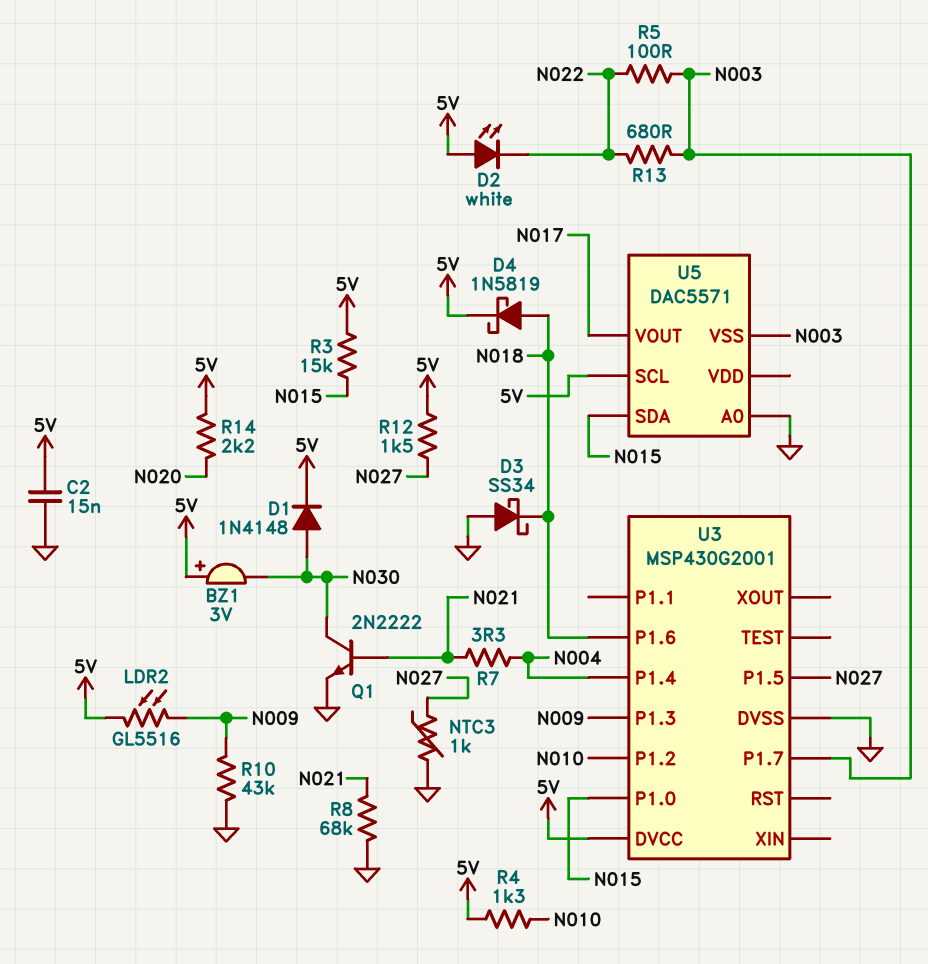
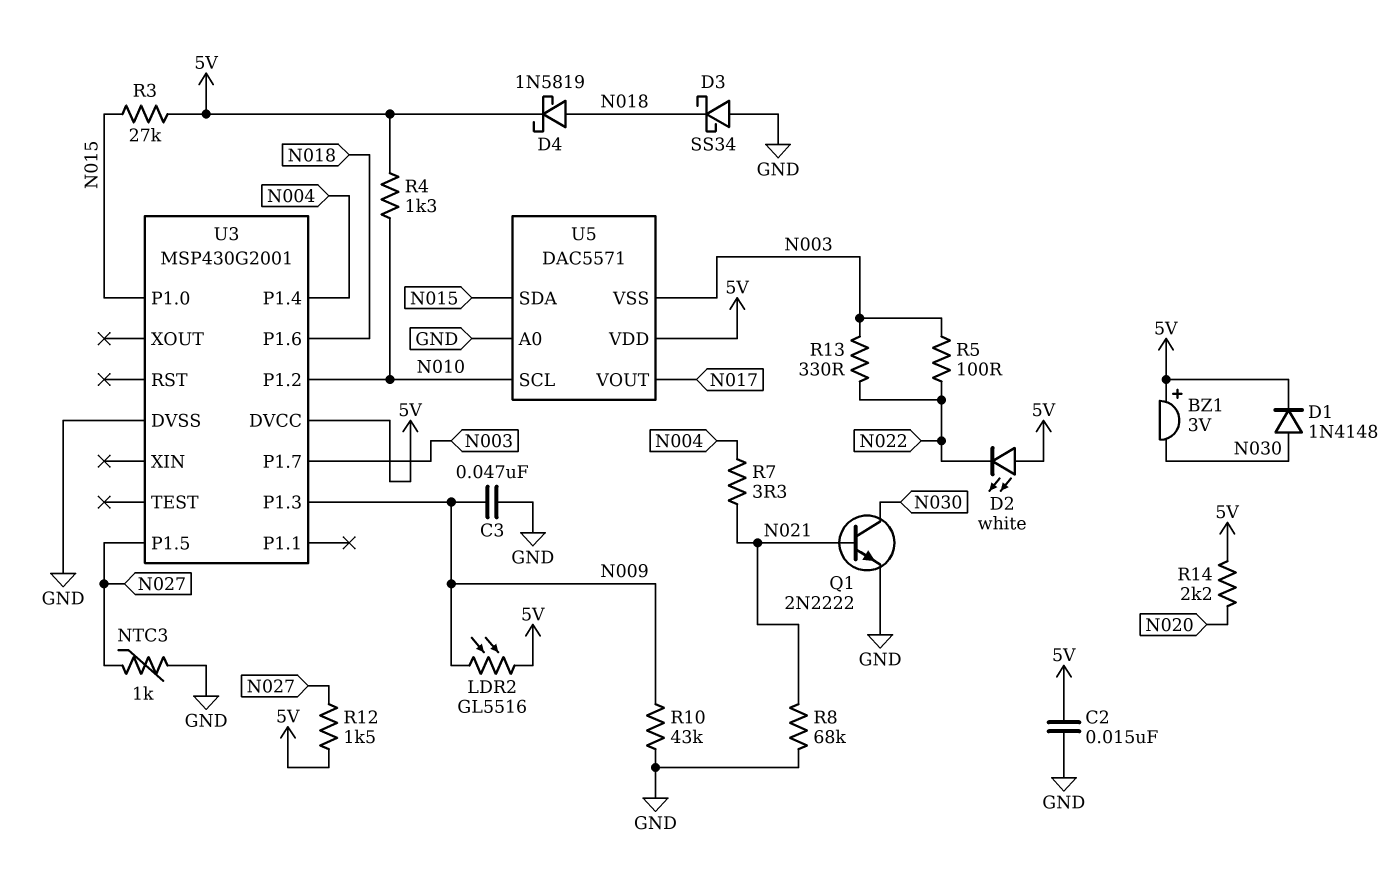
C3: none -> 47nF (GND, N009)
R3: 15k (5V, N015) -> 27k (5V, N015)
R13: 680 (N003, N022) -> 330 (N003, N022)
U5 pin SCL: 5V -> N010
U5 pin VDD: none -> 5V

